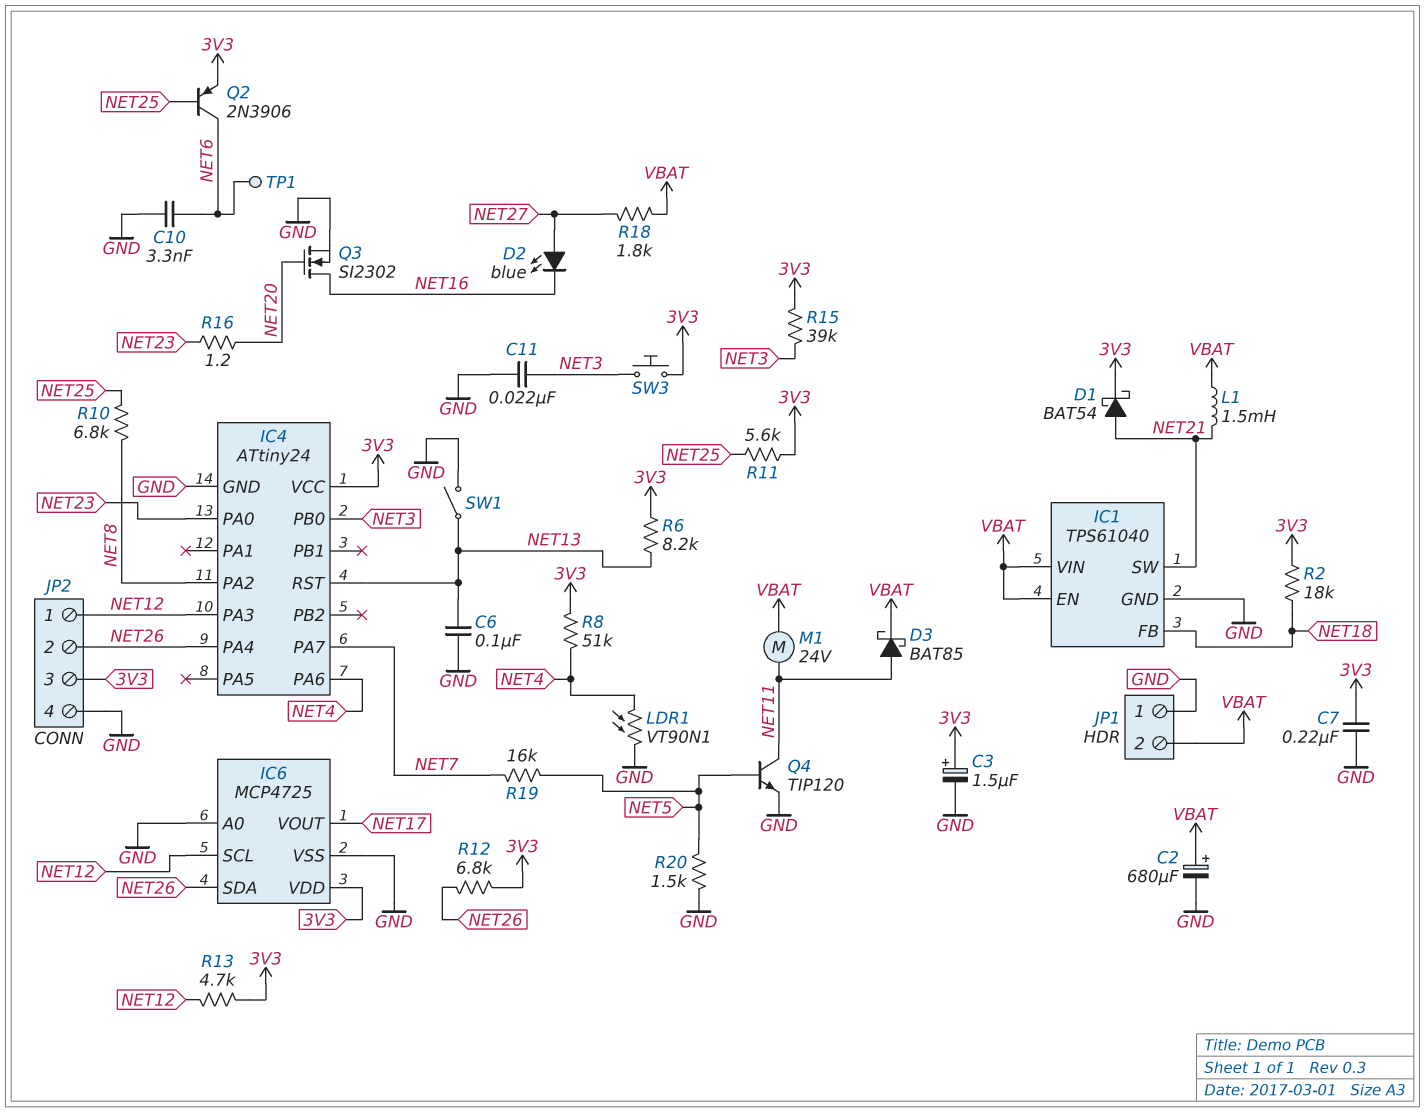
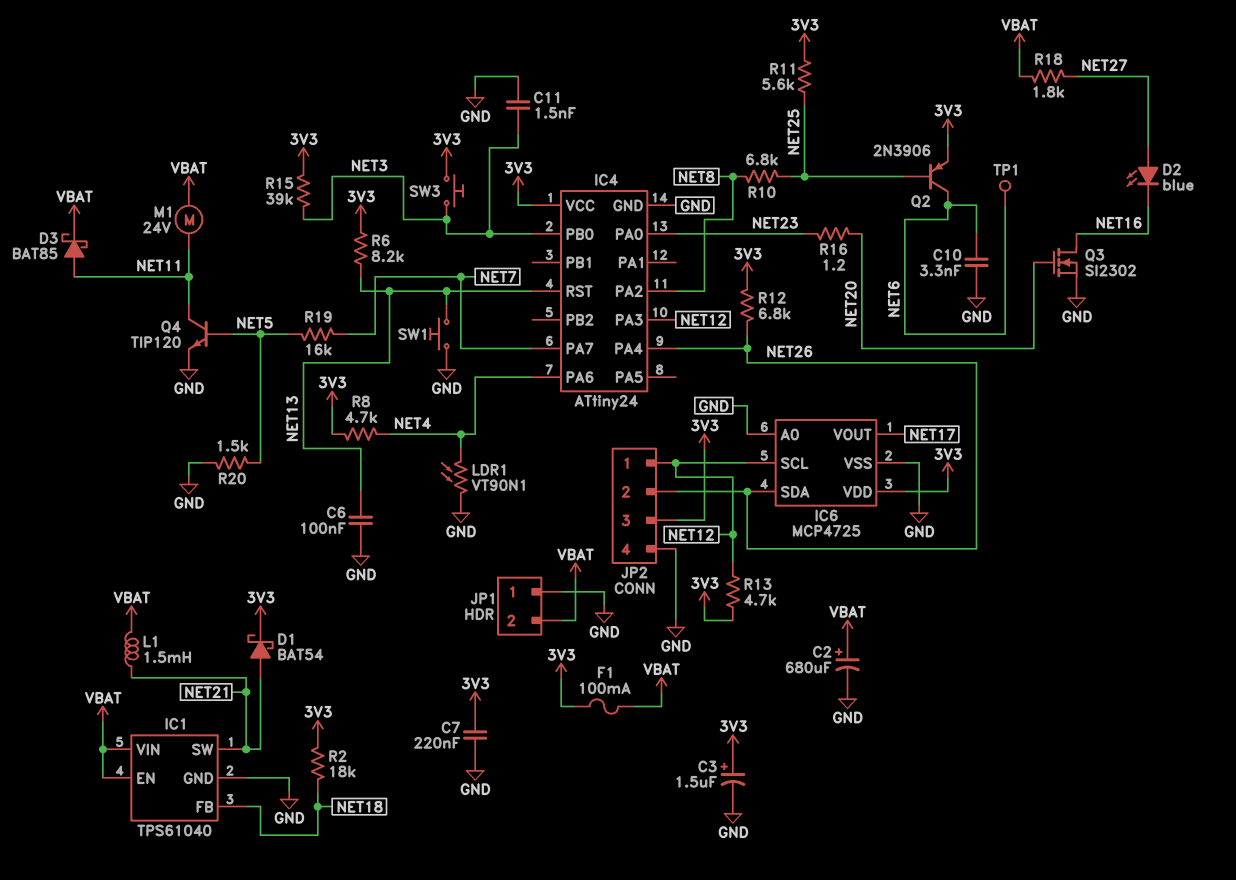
C11: 22nF (GND, NET3) -> 1.5nF (GND, NET3)
F1: none -> 100mA (3V3, VBAT)
R8: 51k (3V3, NET4) -> 4.7k (3V3, NET4)
SW1: switch (GND, NET13) -> button (GND, NET13)

